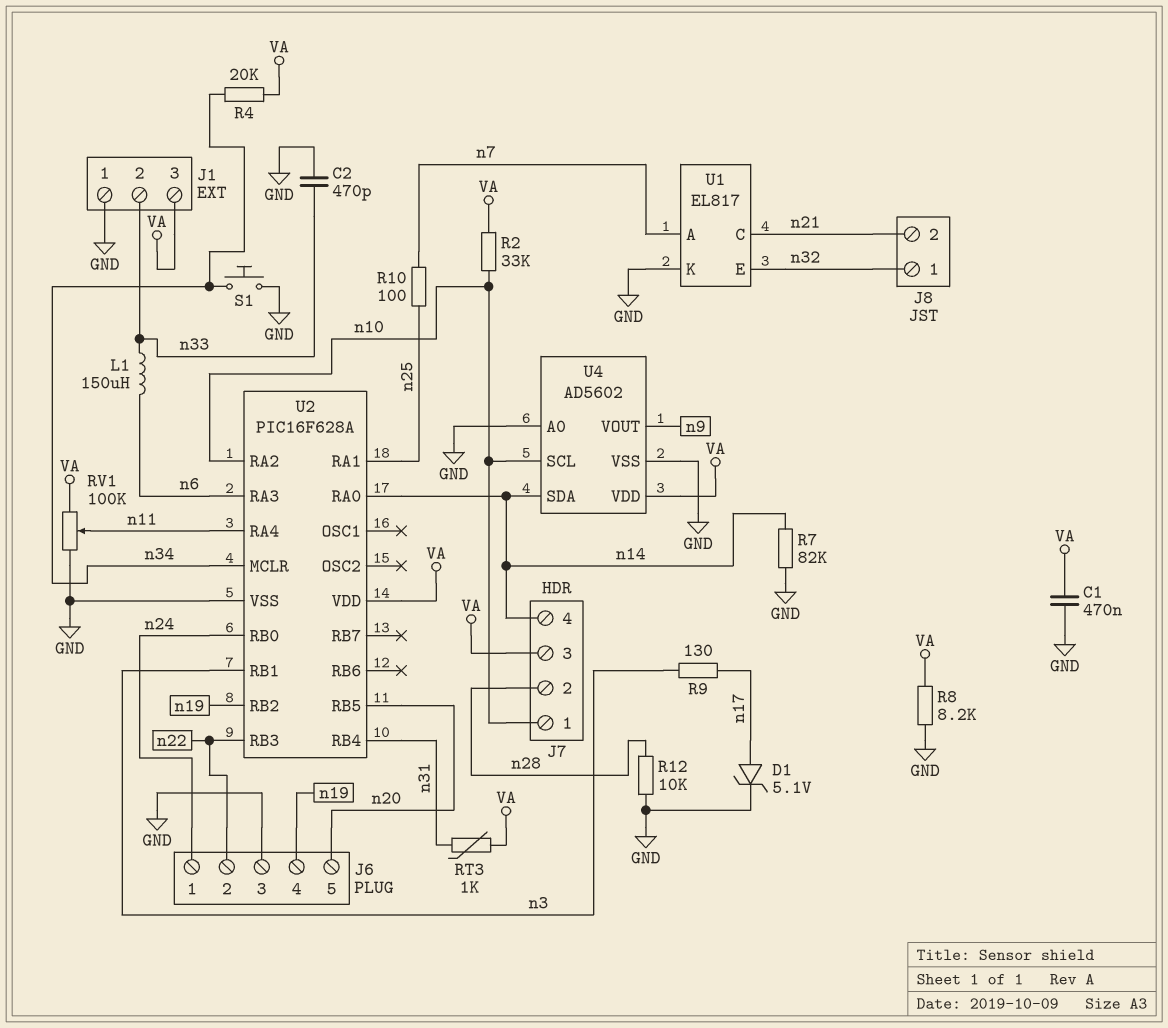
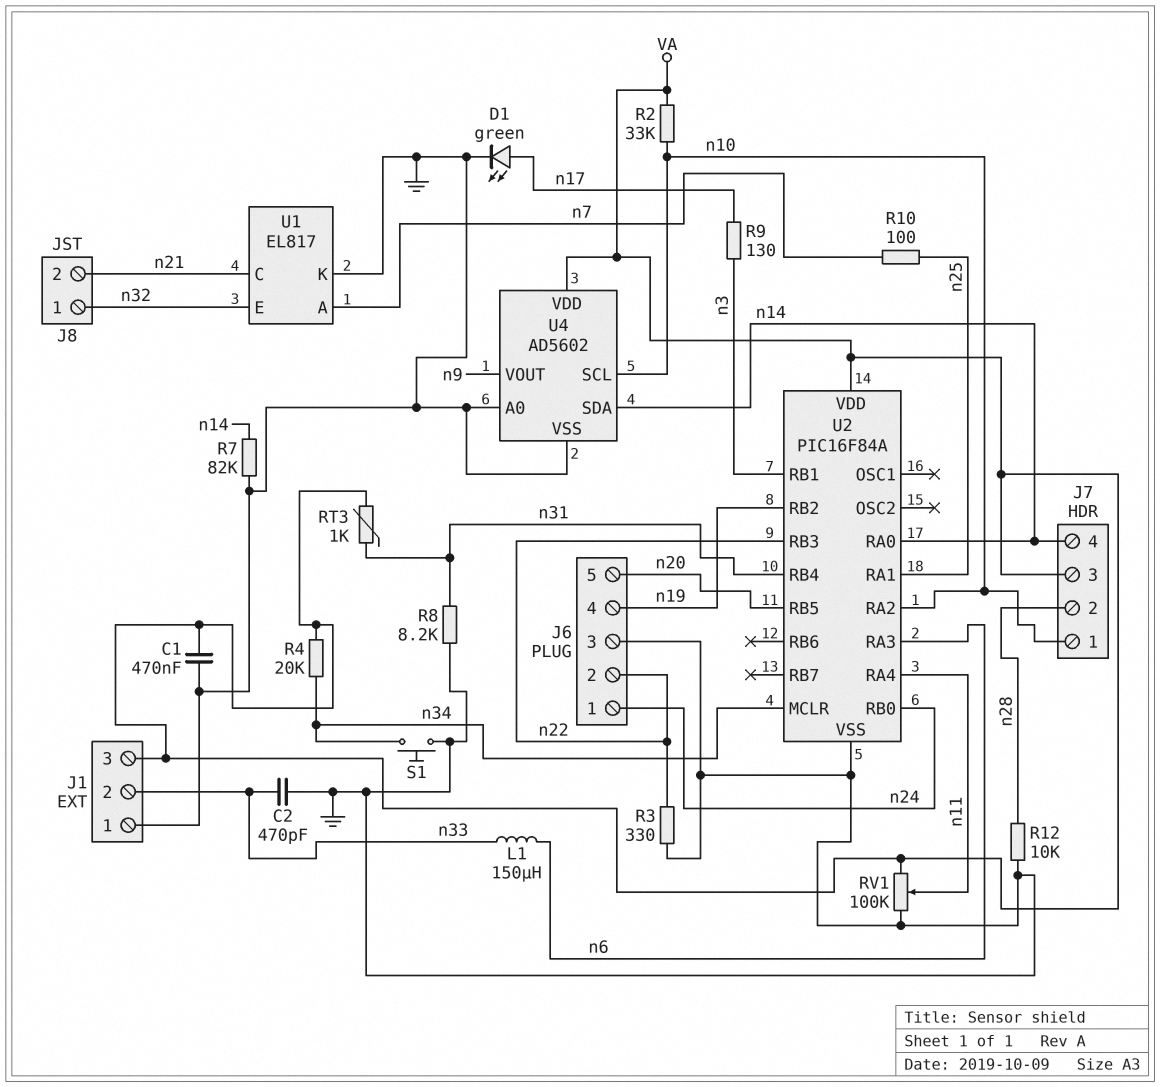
D1: zener 5.1V (A n17, K GND) -> LED green (A n17, K GND)
R3: none -> 330 (GND, n22)
R8: 8.2k (GND, VA) -> 8.2k (GND, n31)
U2: PIC16F628A -> PIC16F84A

